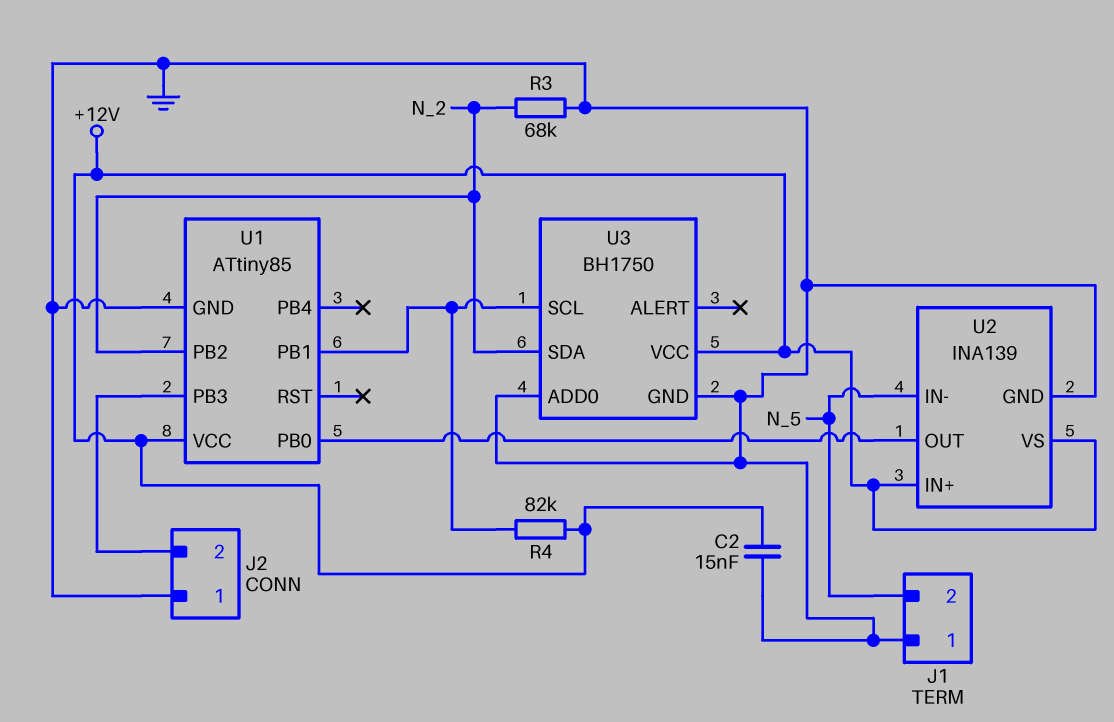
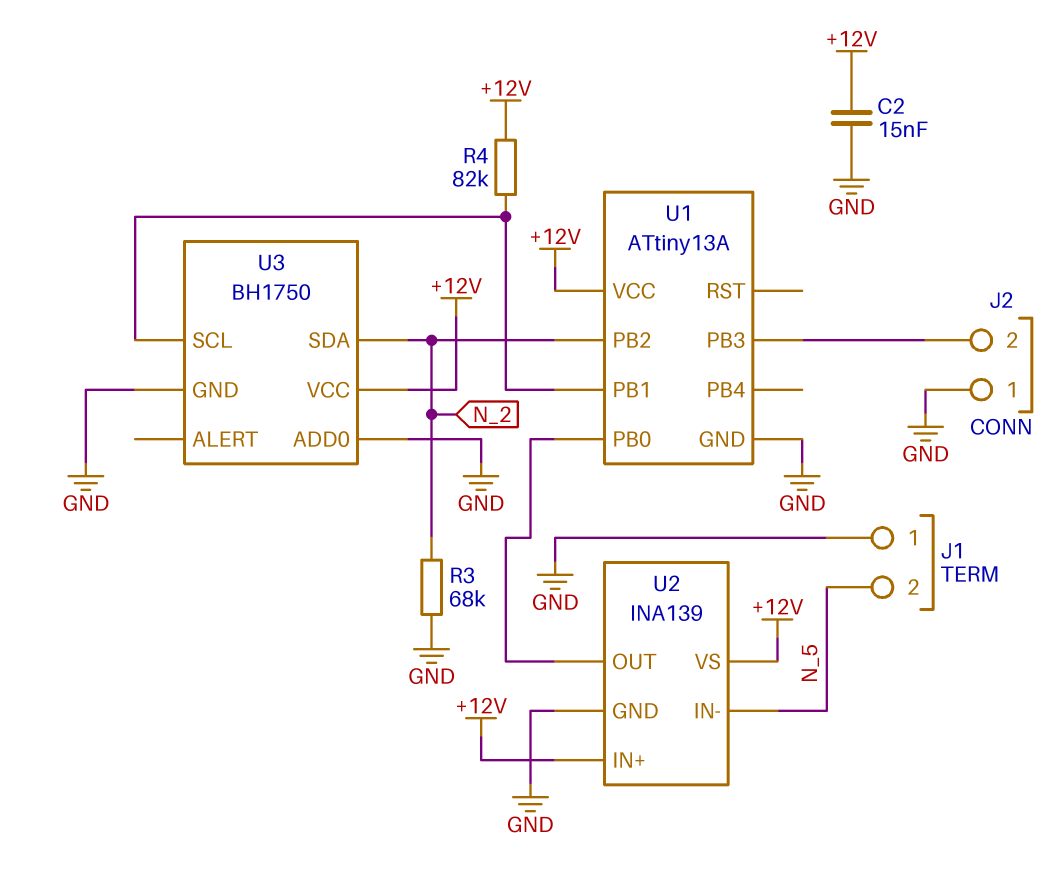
U1: ATtiny85 -> ATtiny13A

